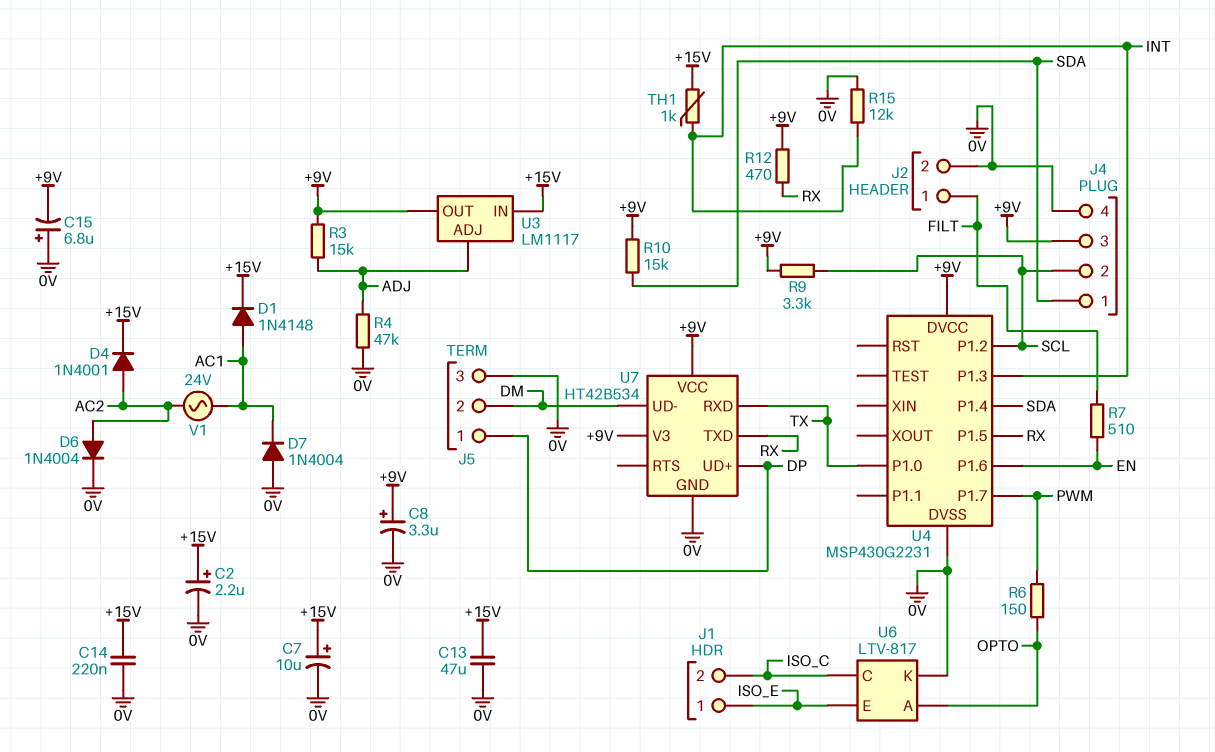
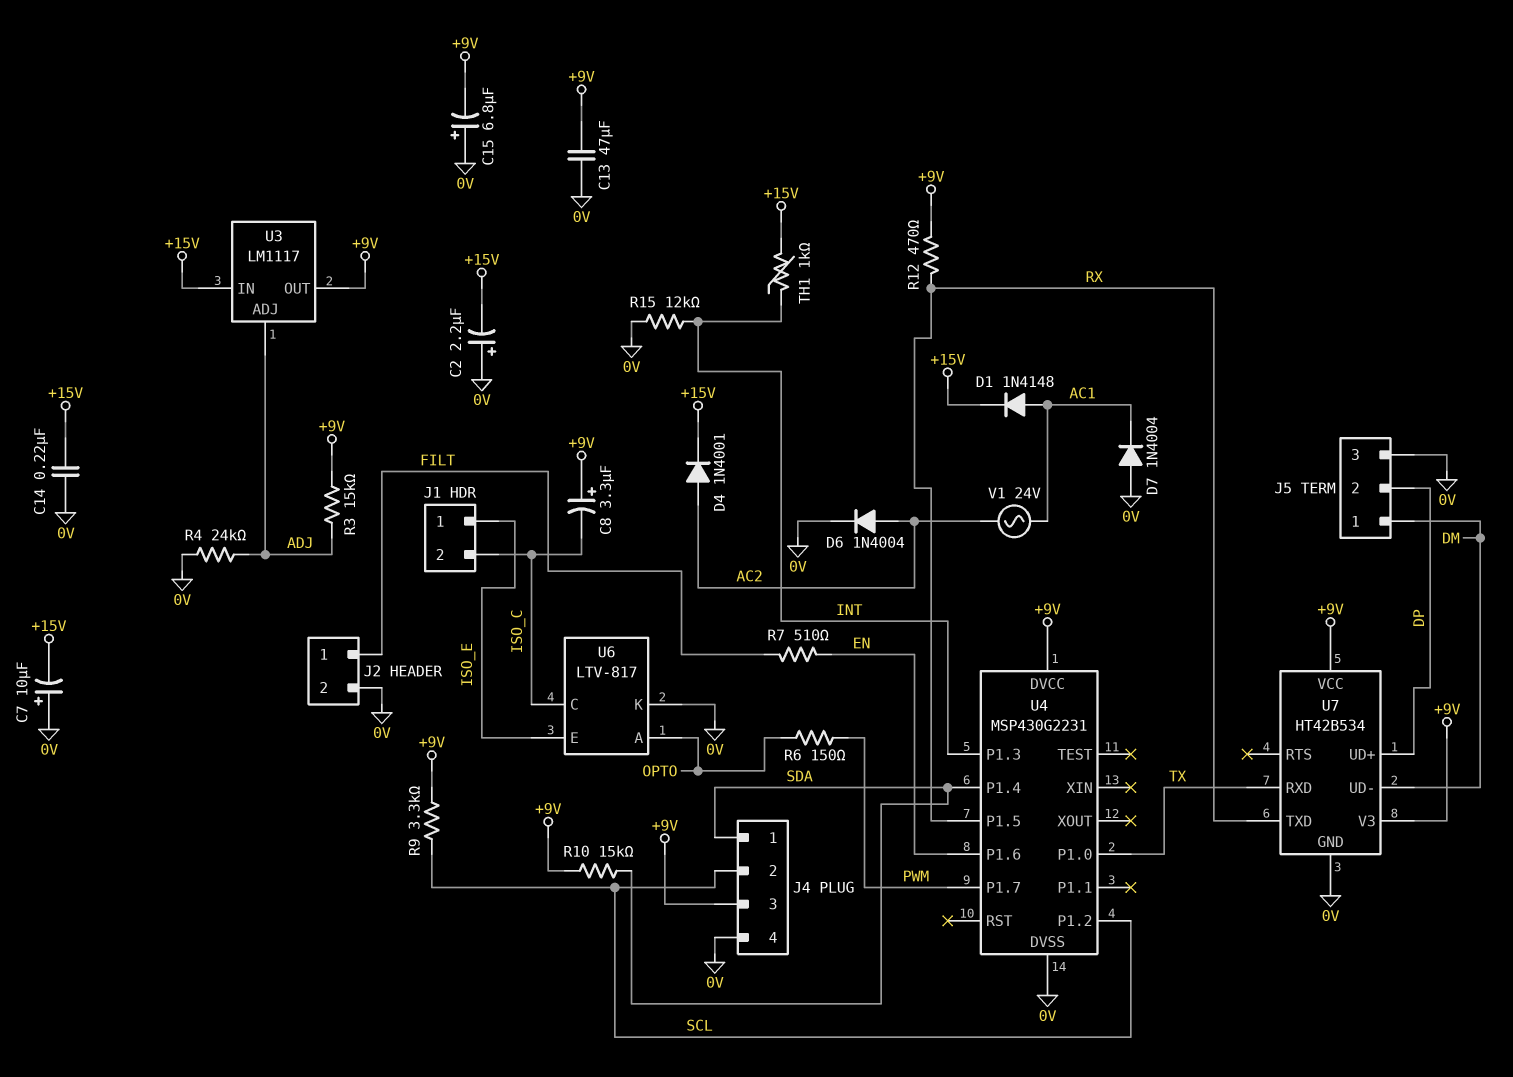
C2: 2.2uF (plus +15V, minus 0V) -> 2.2uF (plus 0V, minus +15V)
C7: 10uF (plus +15V, minus 0V) -> 10uF (plus 0V, minus +15V)
C8: 3.3uF (plus +9V, minus 0V) -> 3.3uF (plus +9V, minus ISO_C)
C13: 47uF (+15V, 0V) -> 47uF (+9V, 0V)
J5 pin 1: DP -> DM
J5 pin 2: DM -> DP
R4: 47k (0V, ADJ) -> 24k (0V, ADJ)

